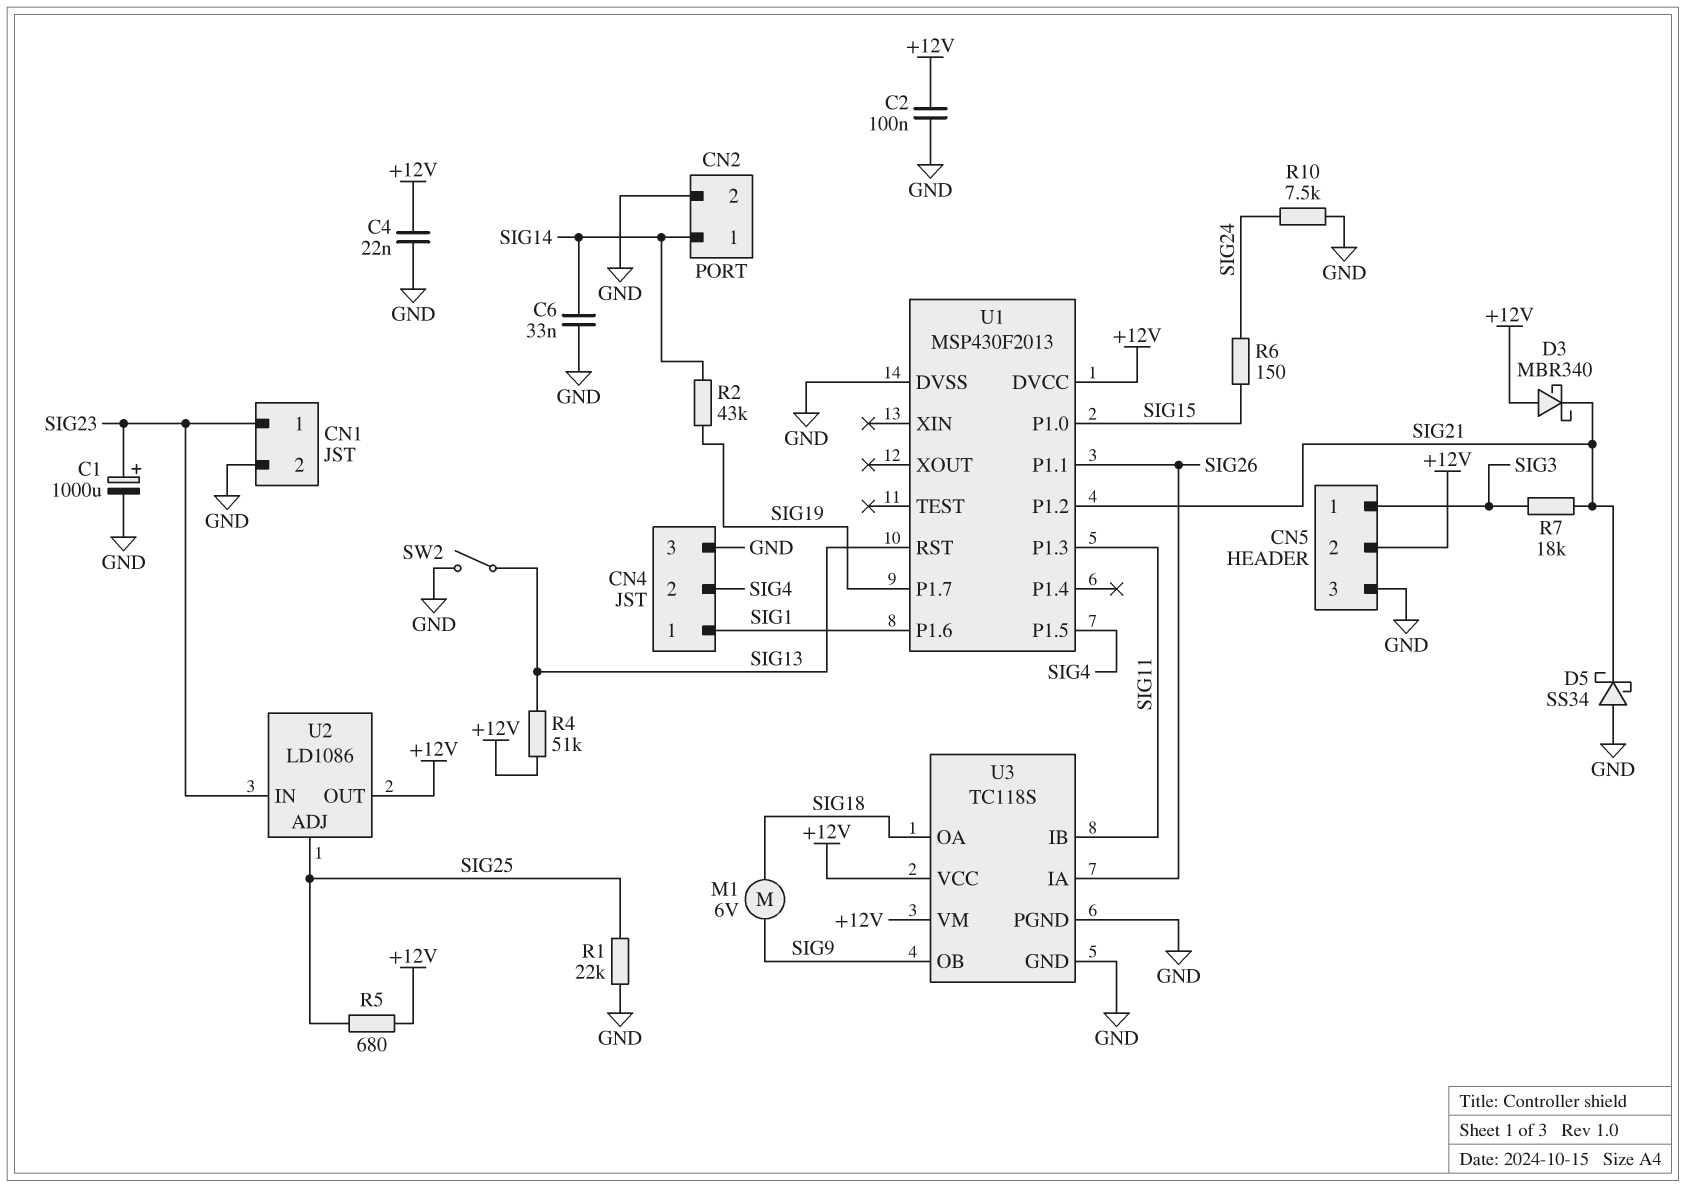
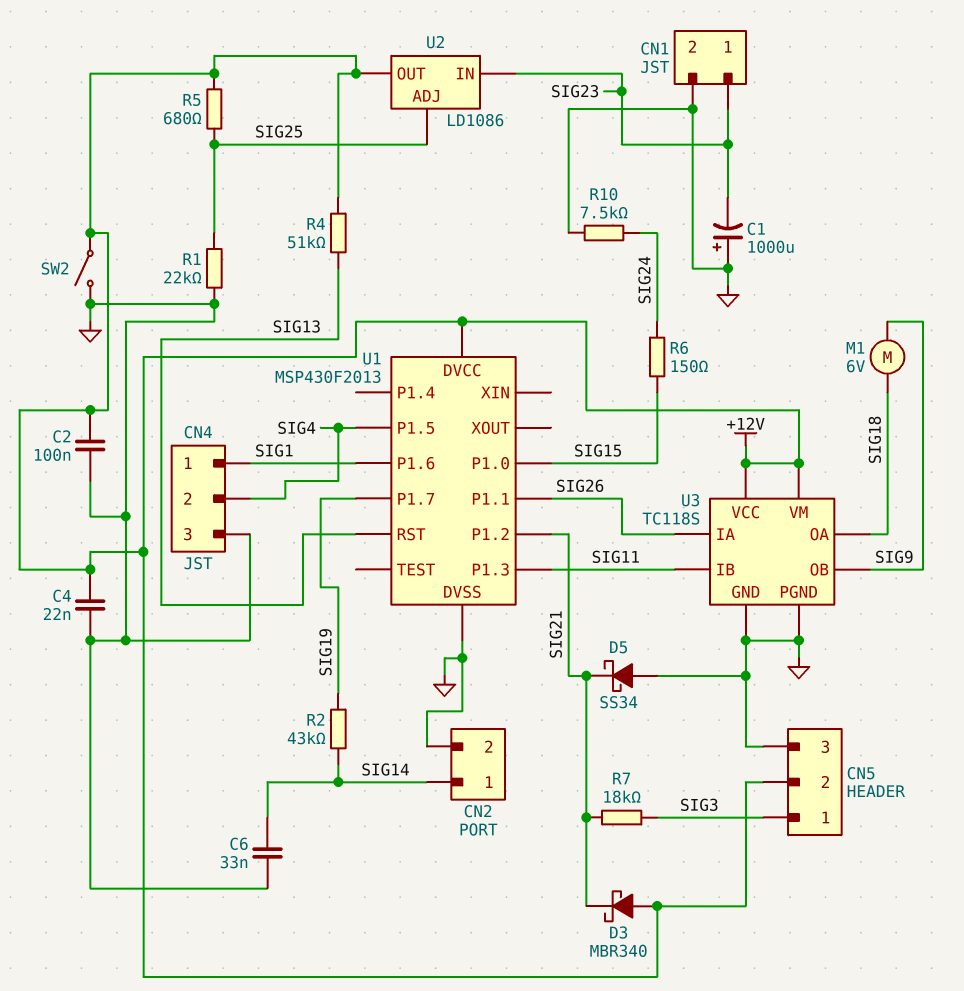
C1: 1000uF (plus SIG23, minus GND) -> 1000uF (plus GND, minus SIG23)
SW2: switch (GND, SIG13) -> switch (+12V, GND)

